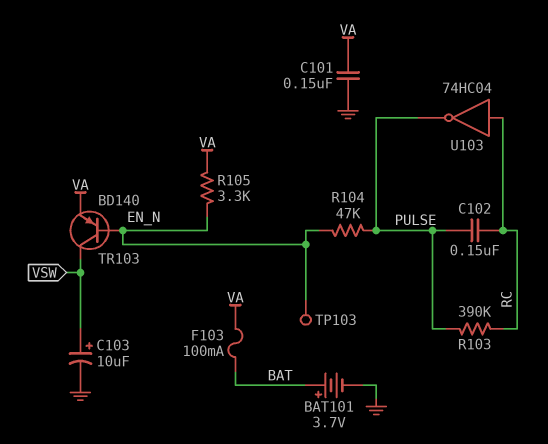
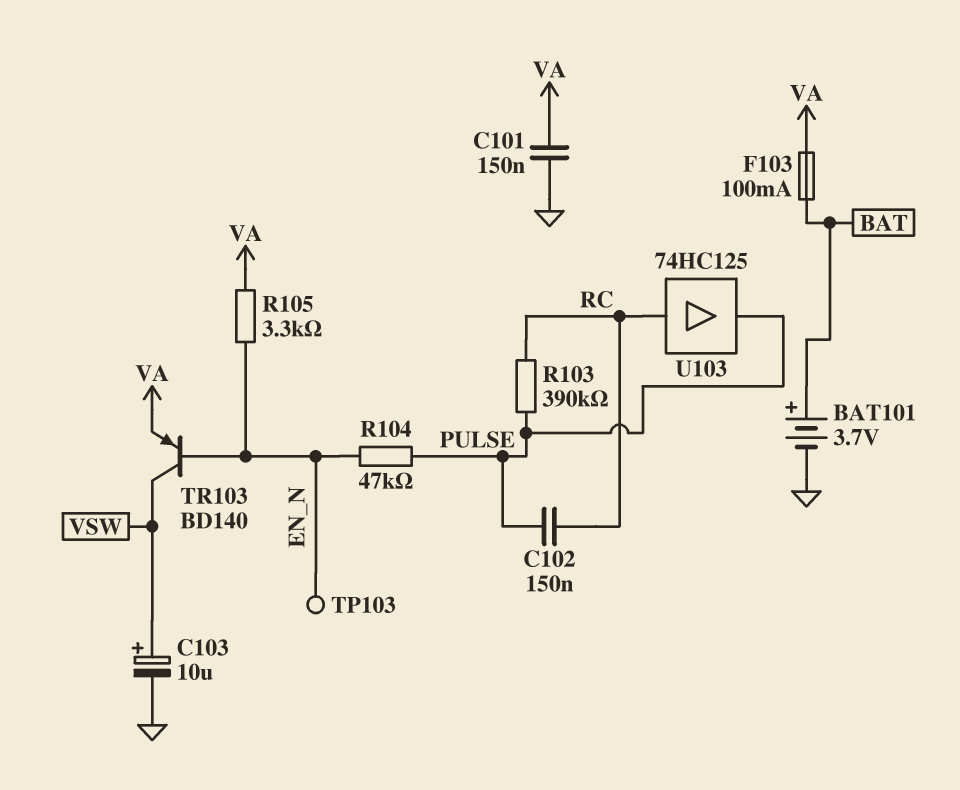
U103: NOT 74HC04 (in RC, out PULSE) -> buffer 74HC125 (in RC, out PULSE)

